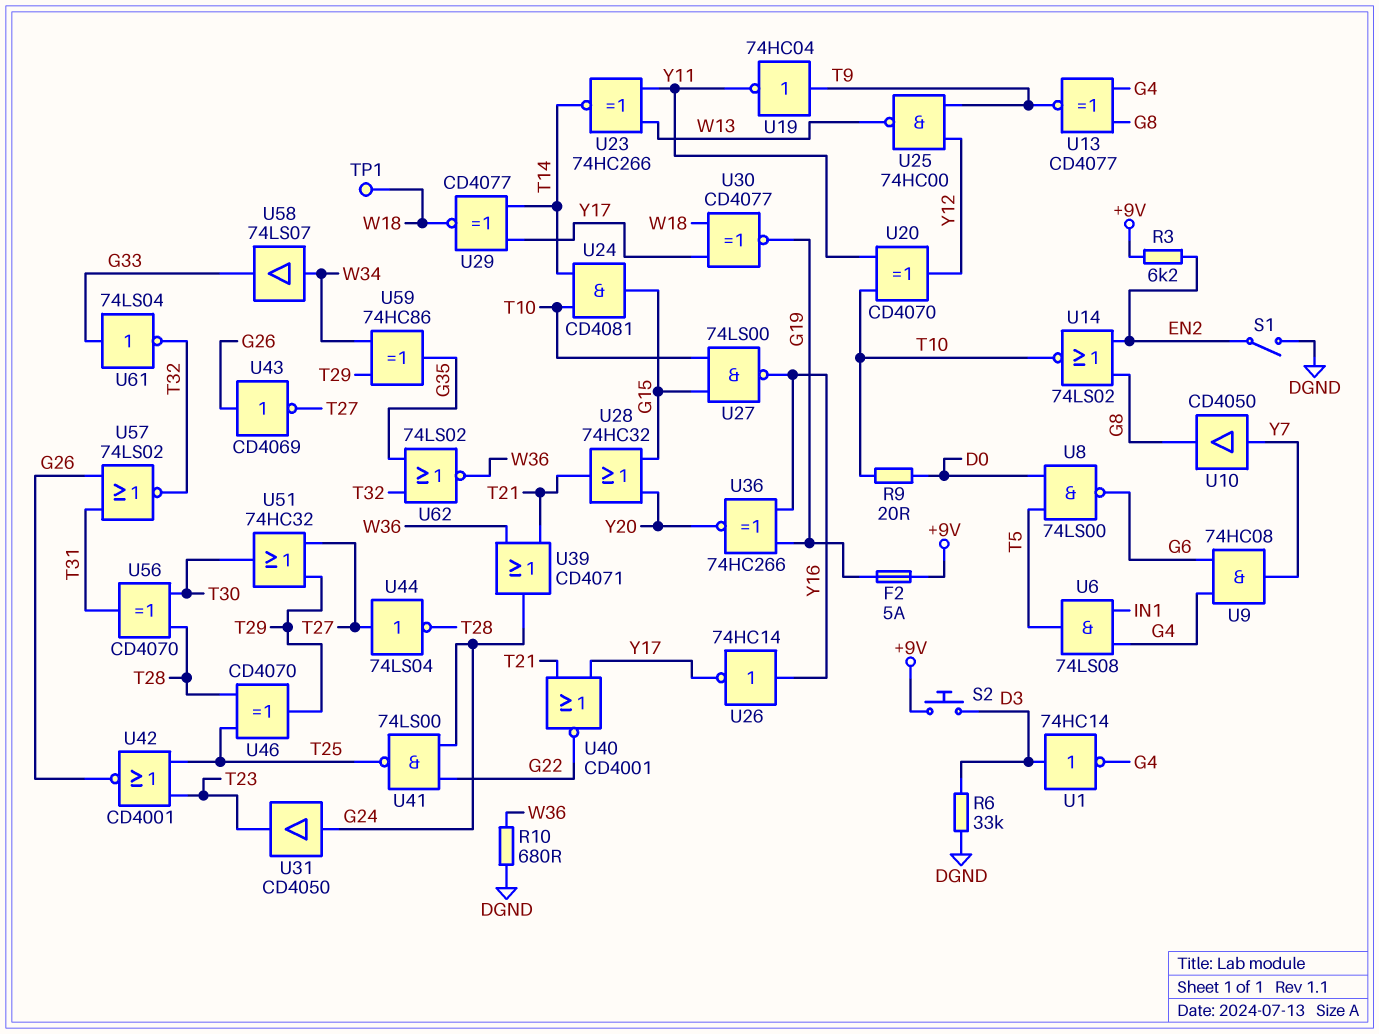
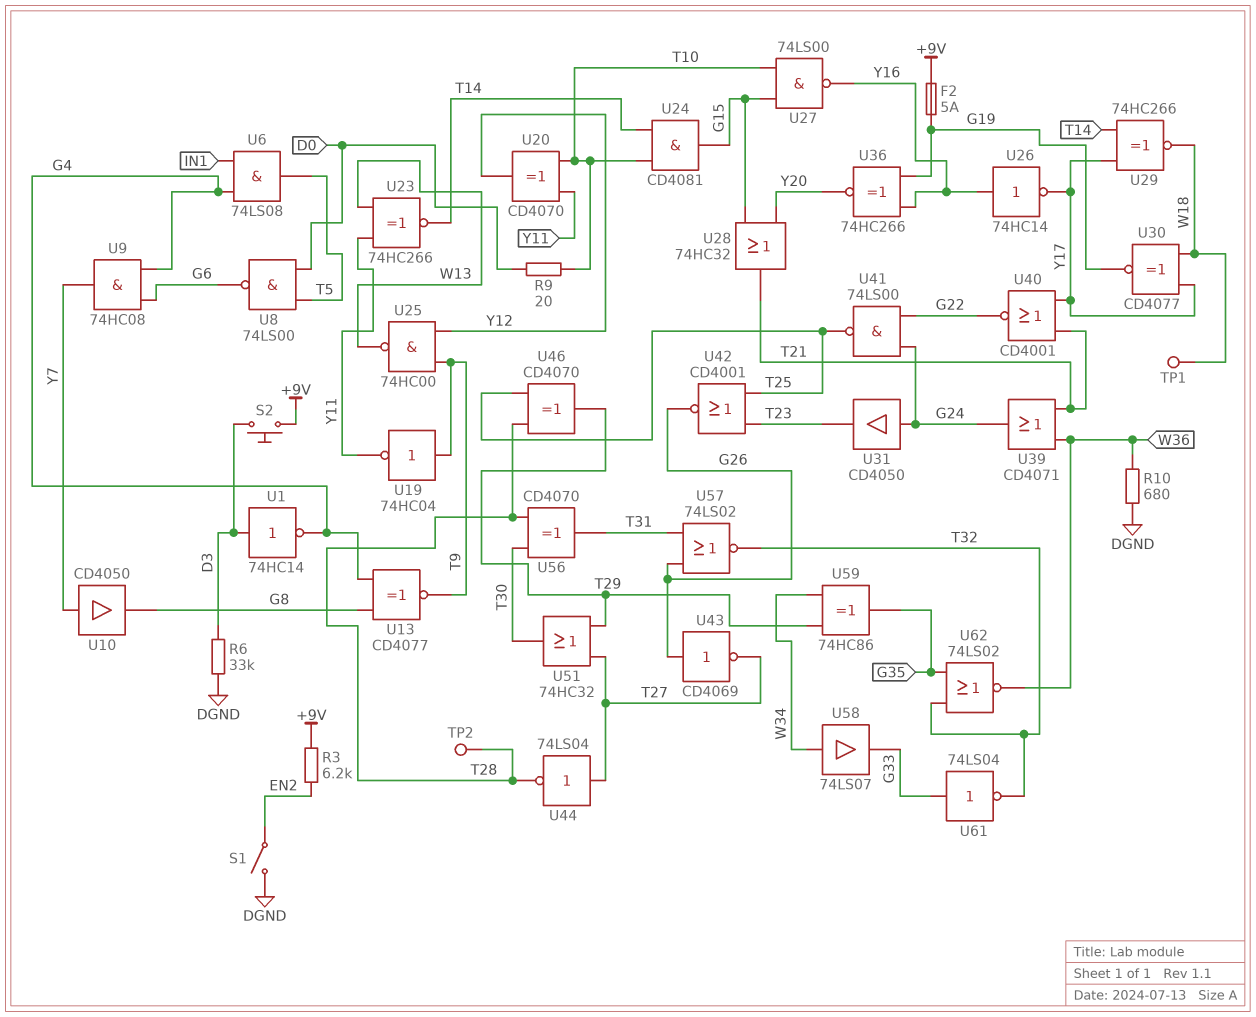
TP2: none -> test point (T28)
U14: NOR 74LS02 (in EN2, in G8, out T10) -> none
U29: XNOR CD4077 (in T14, in Y17, out W18) -> XNOR 74HC266 (in T14, in Y17, out W18)

